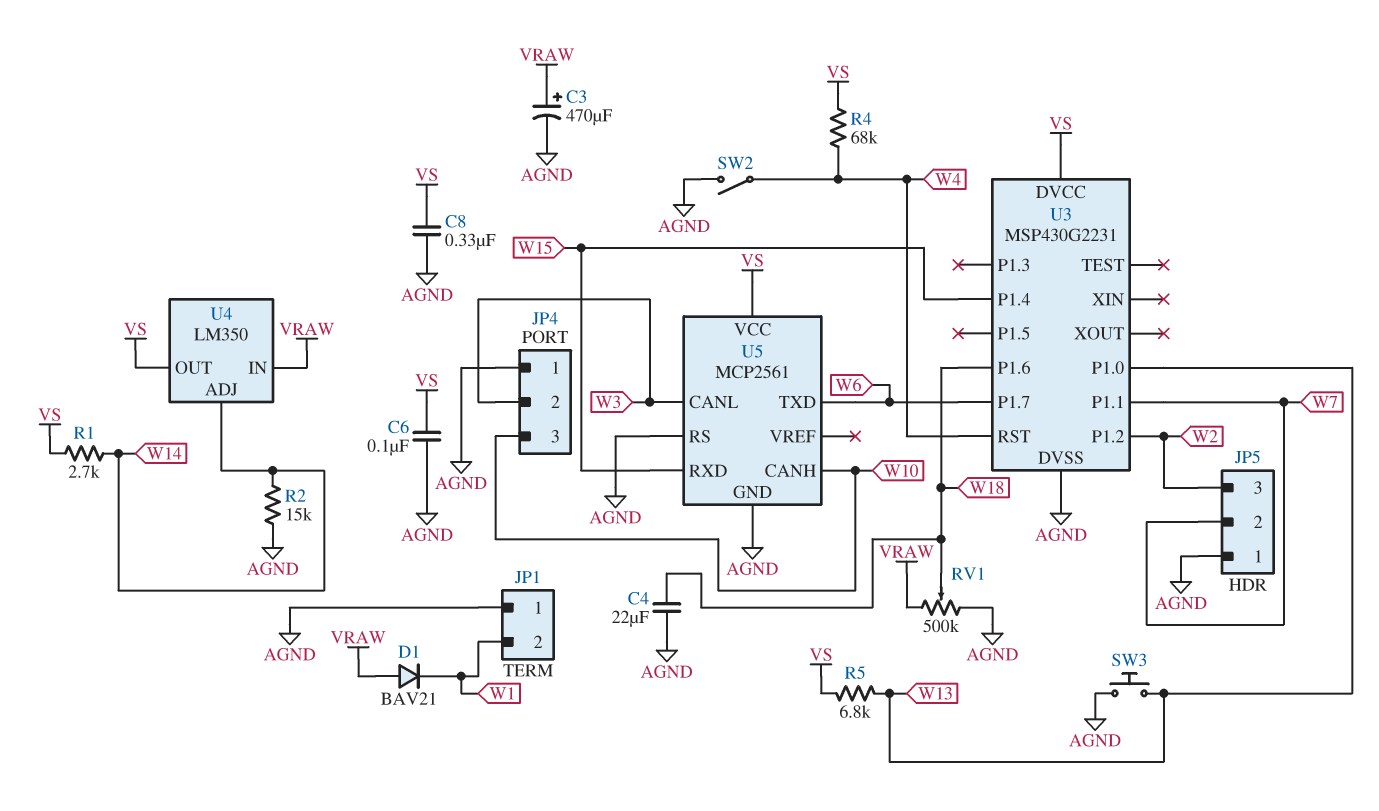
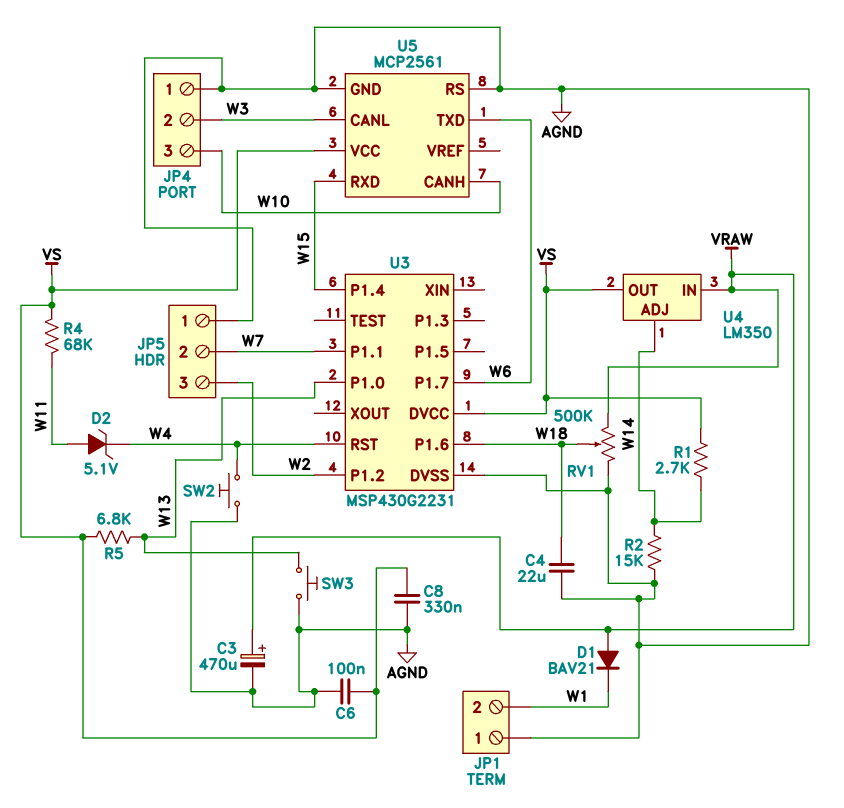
D2: none -> zener 5.1V (A W11, K W4)
R4: 68k (VS, W4) -> 68k (VS, W11)
SW2: switch (AGND, W4) -> button (AGND, W4)

